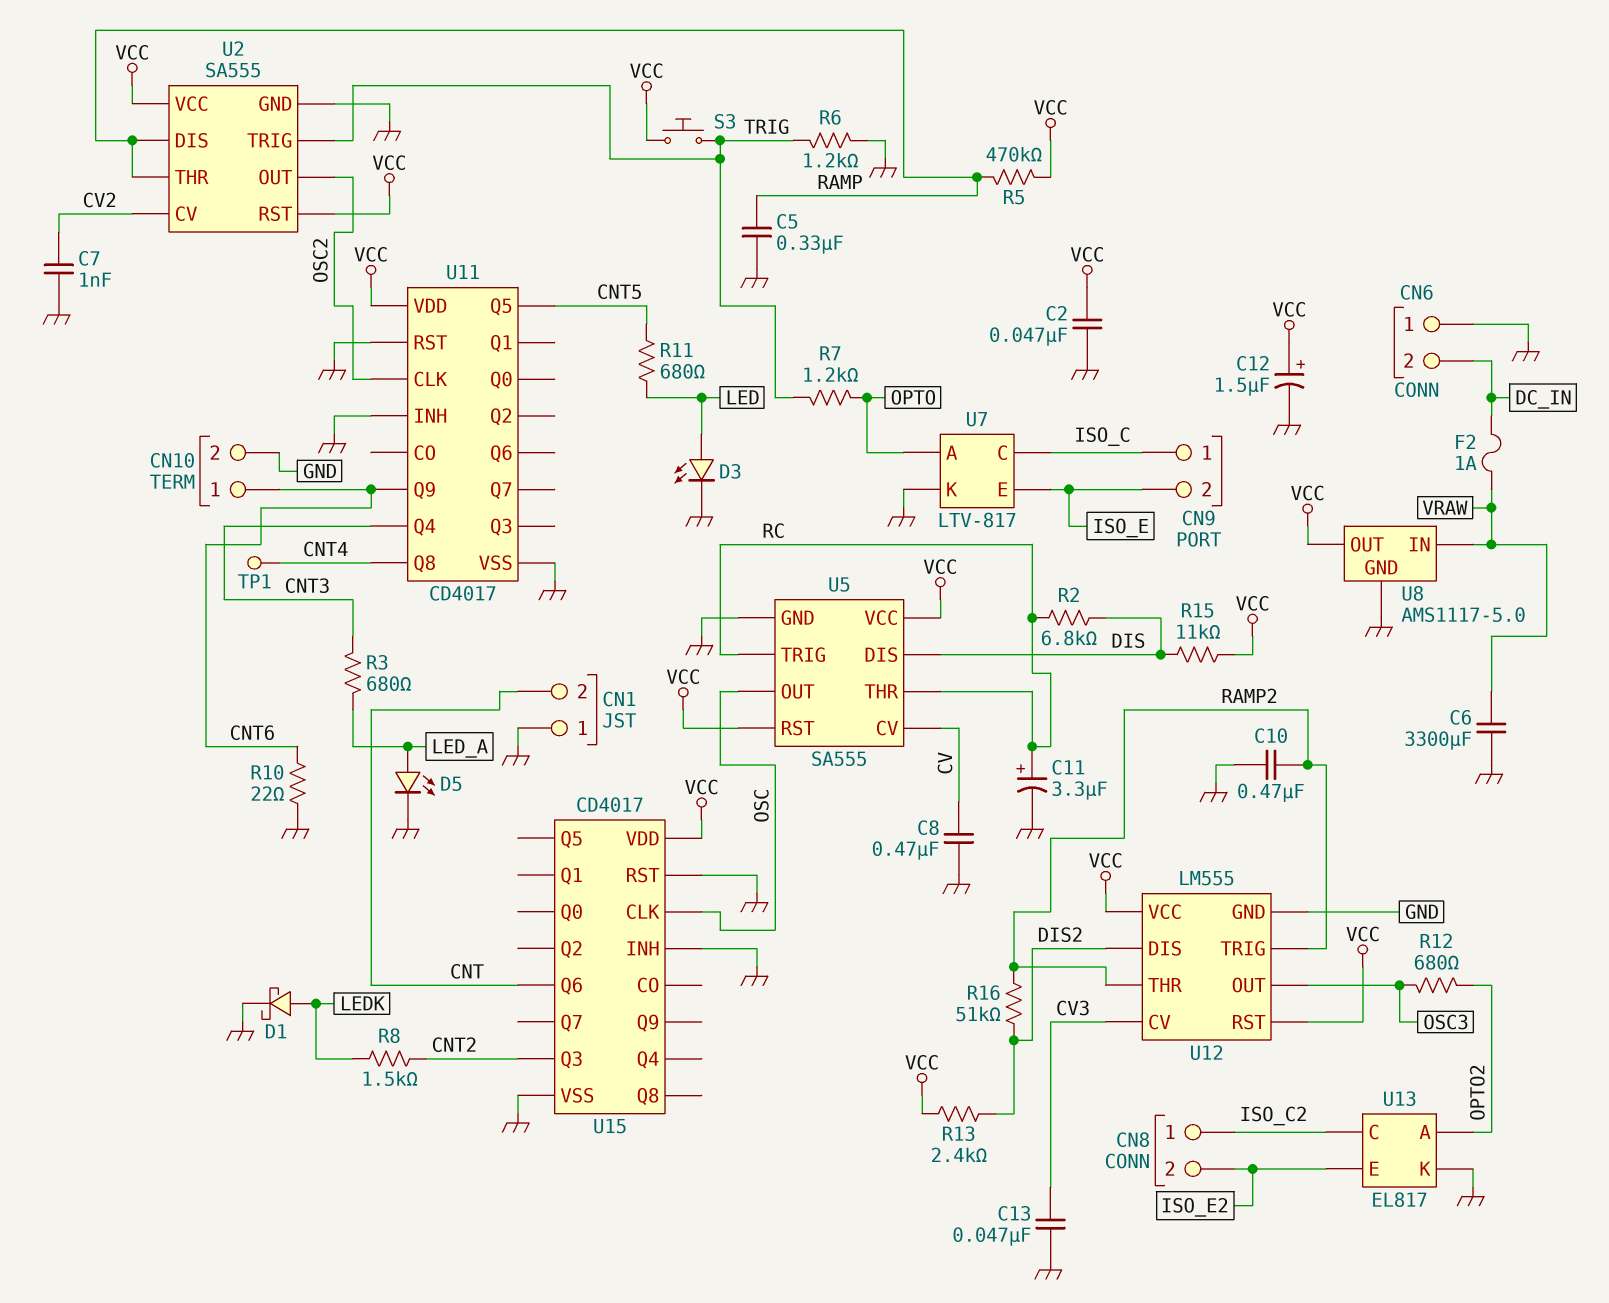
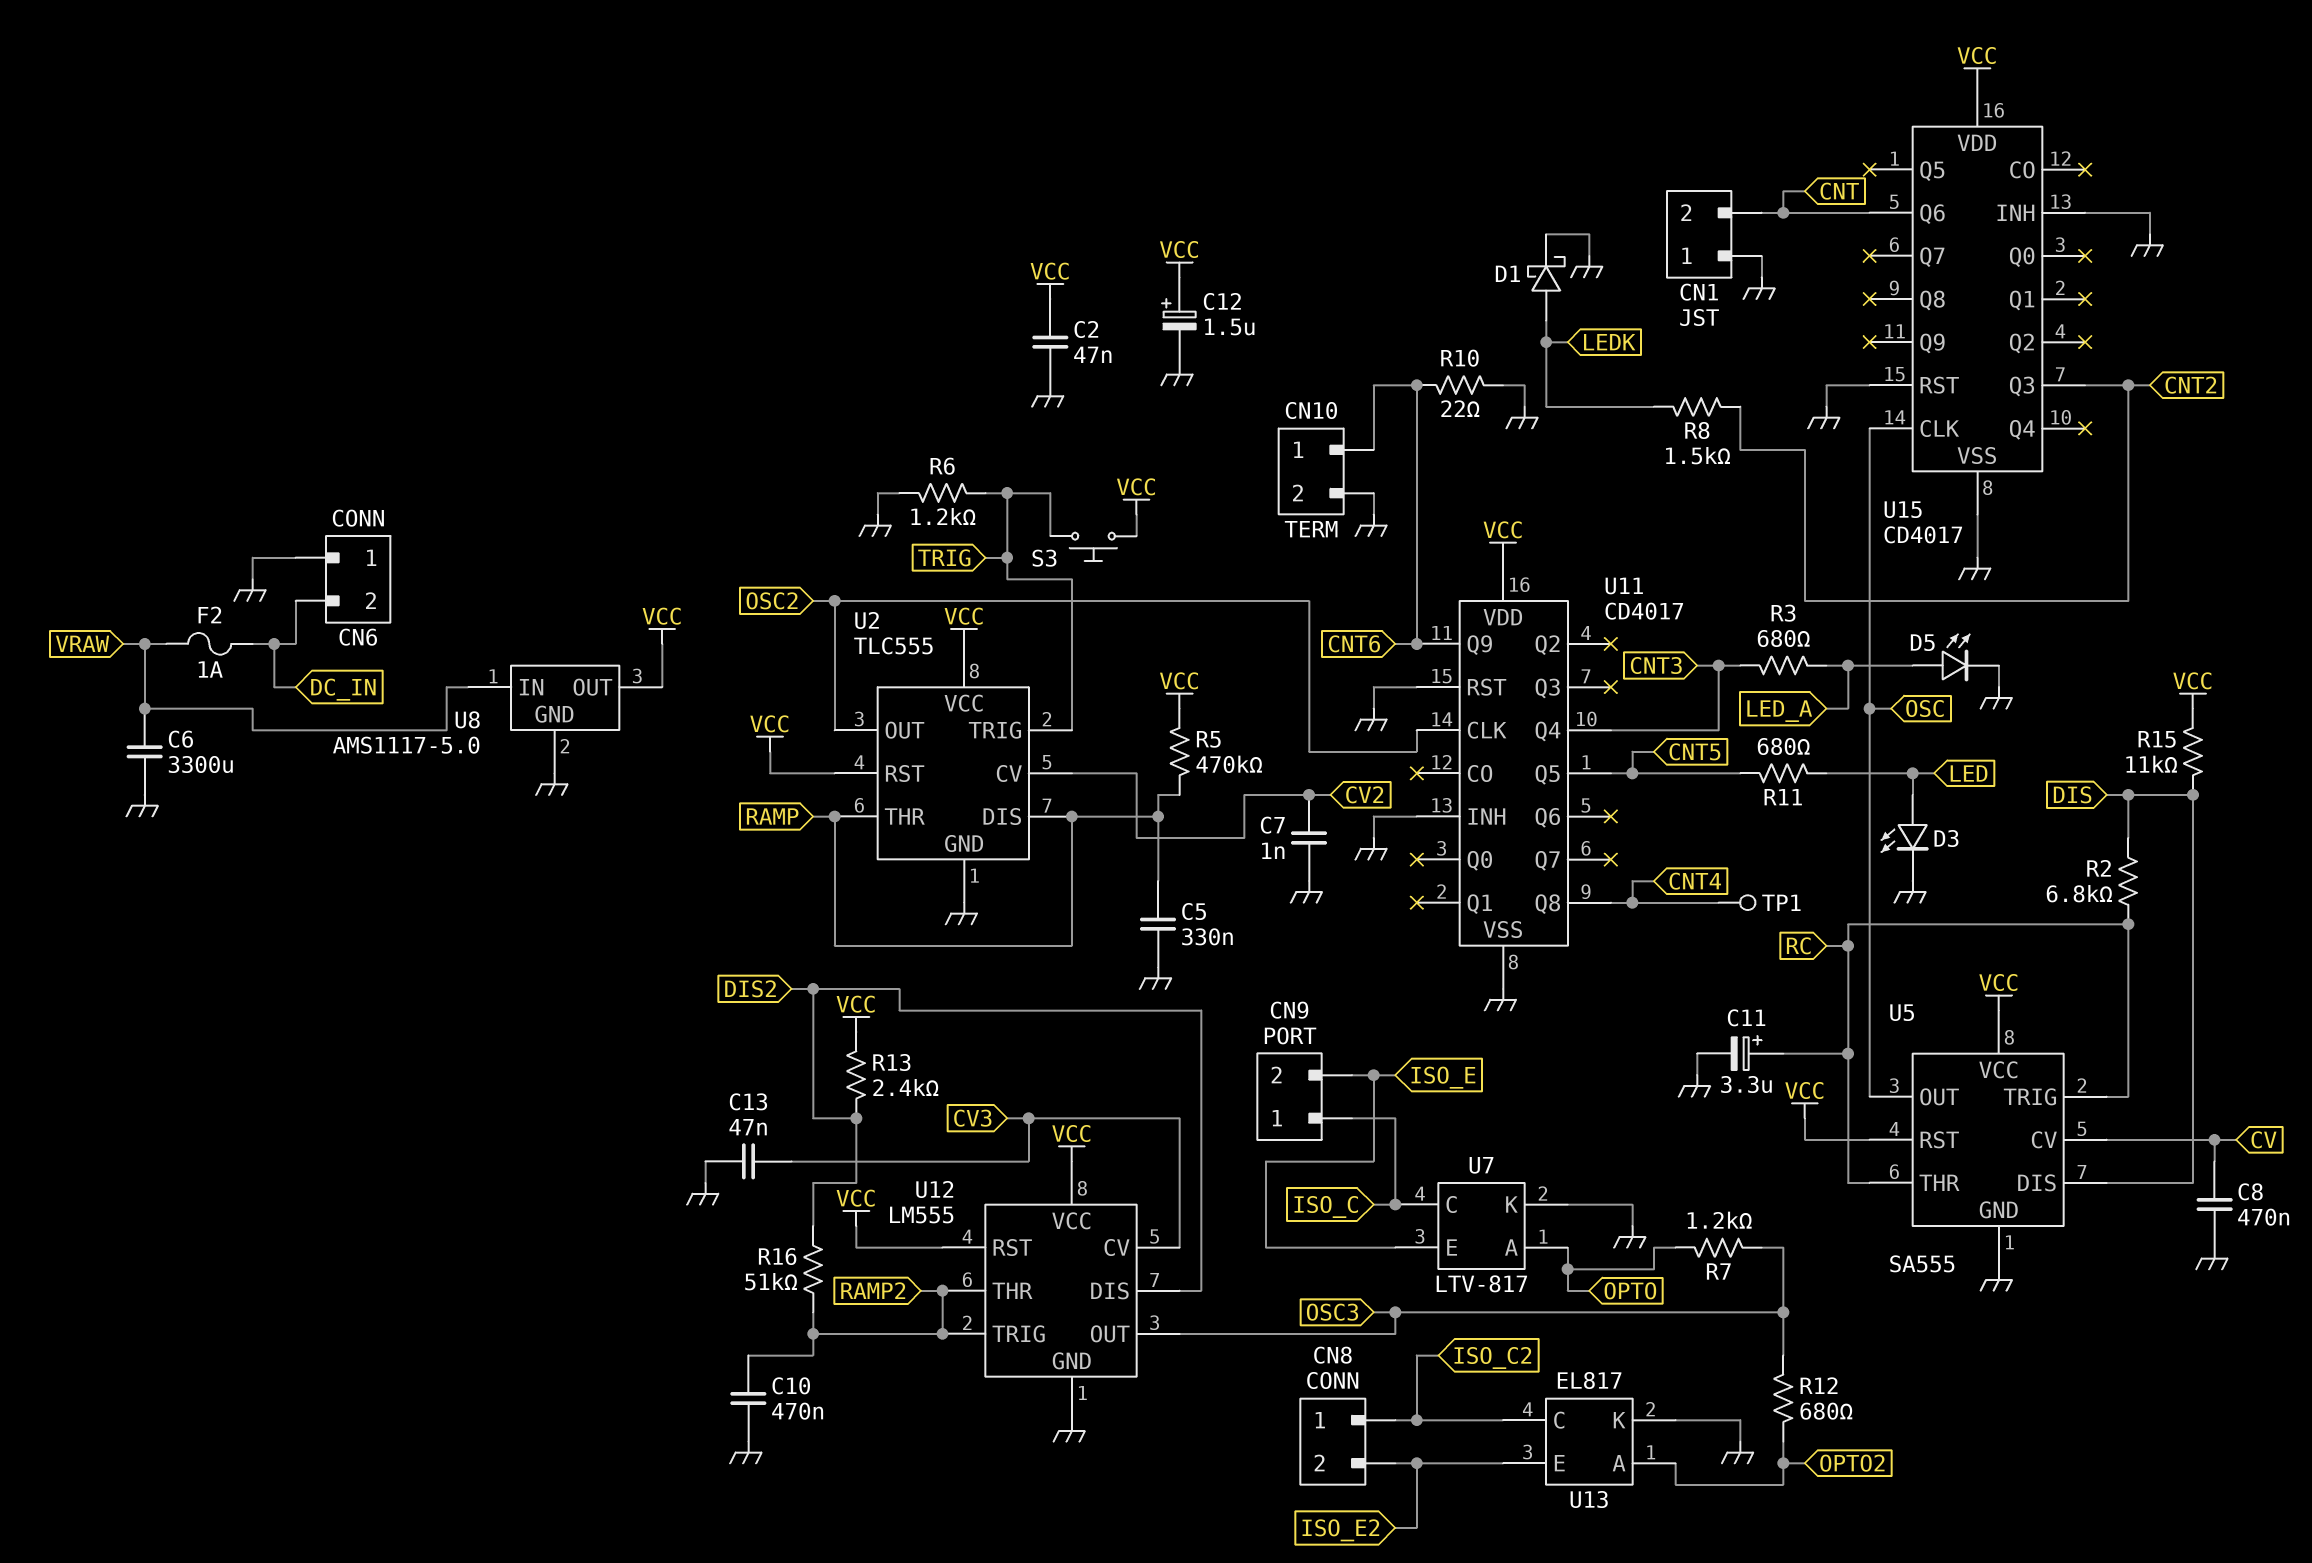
R7: 1.2k (OPTO, TRIG) -> 1.2k (OPTO, OSC3)
U2: SA555 -> TLC555

